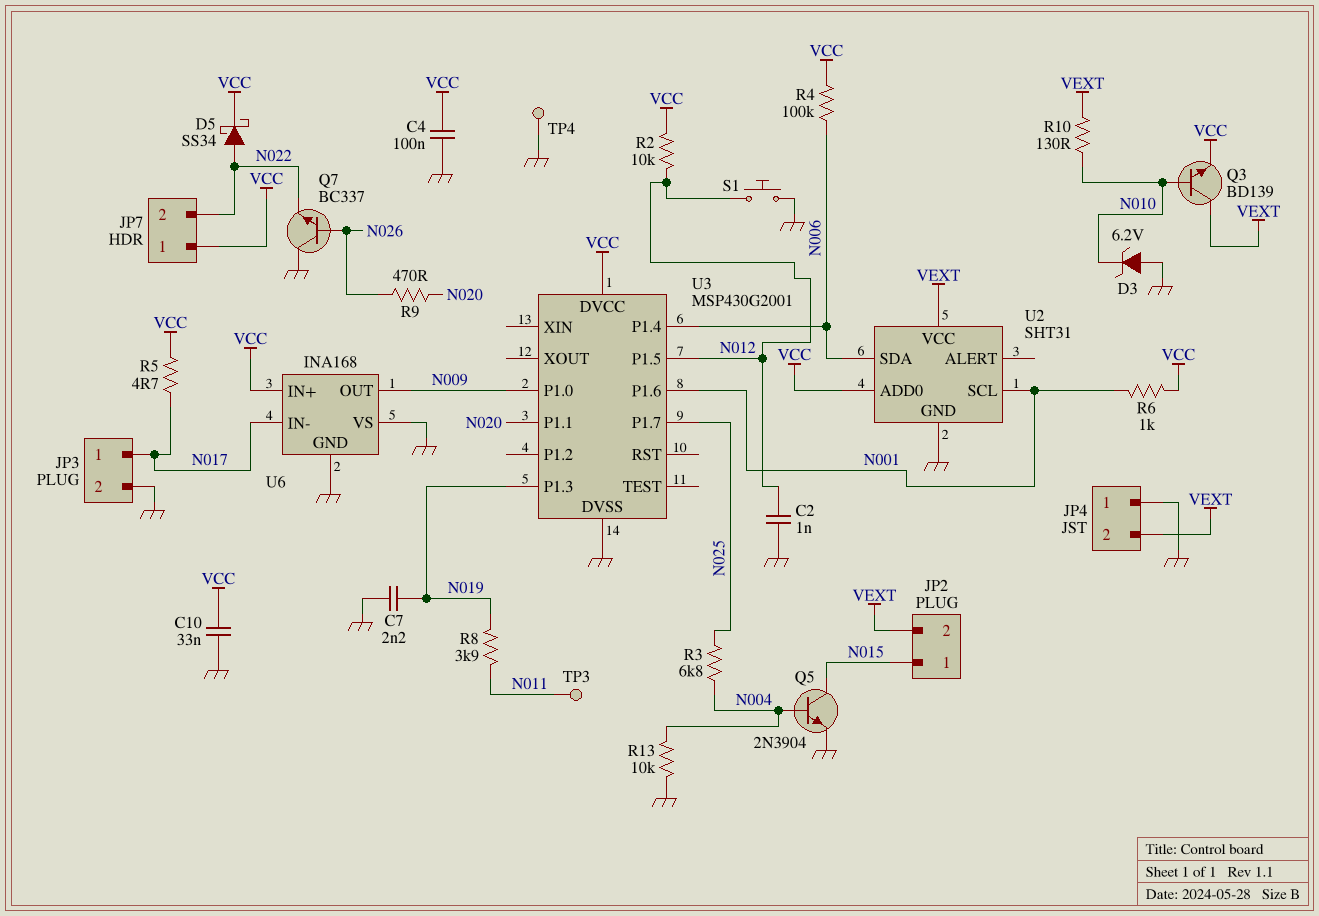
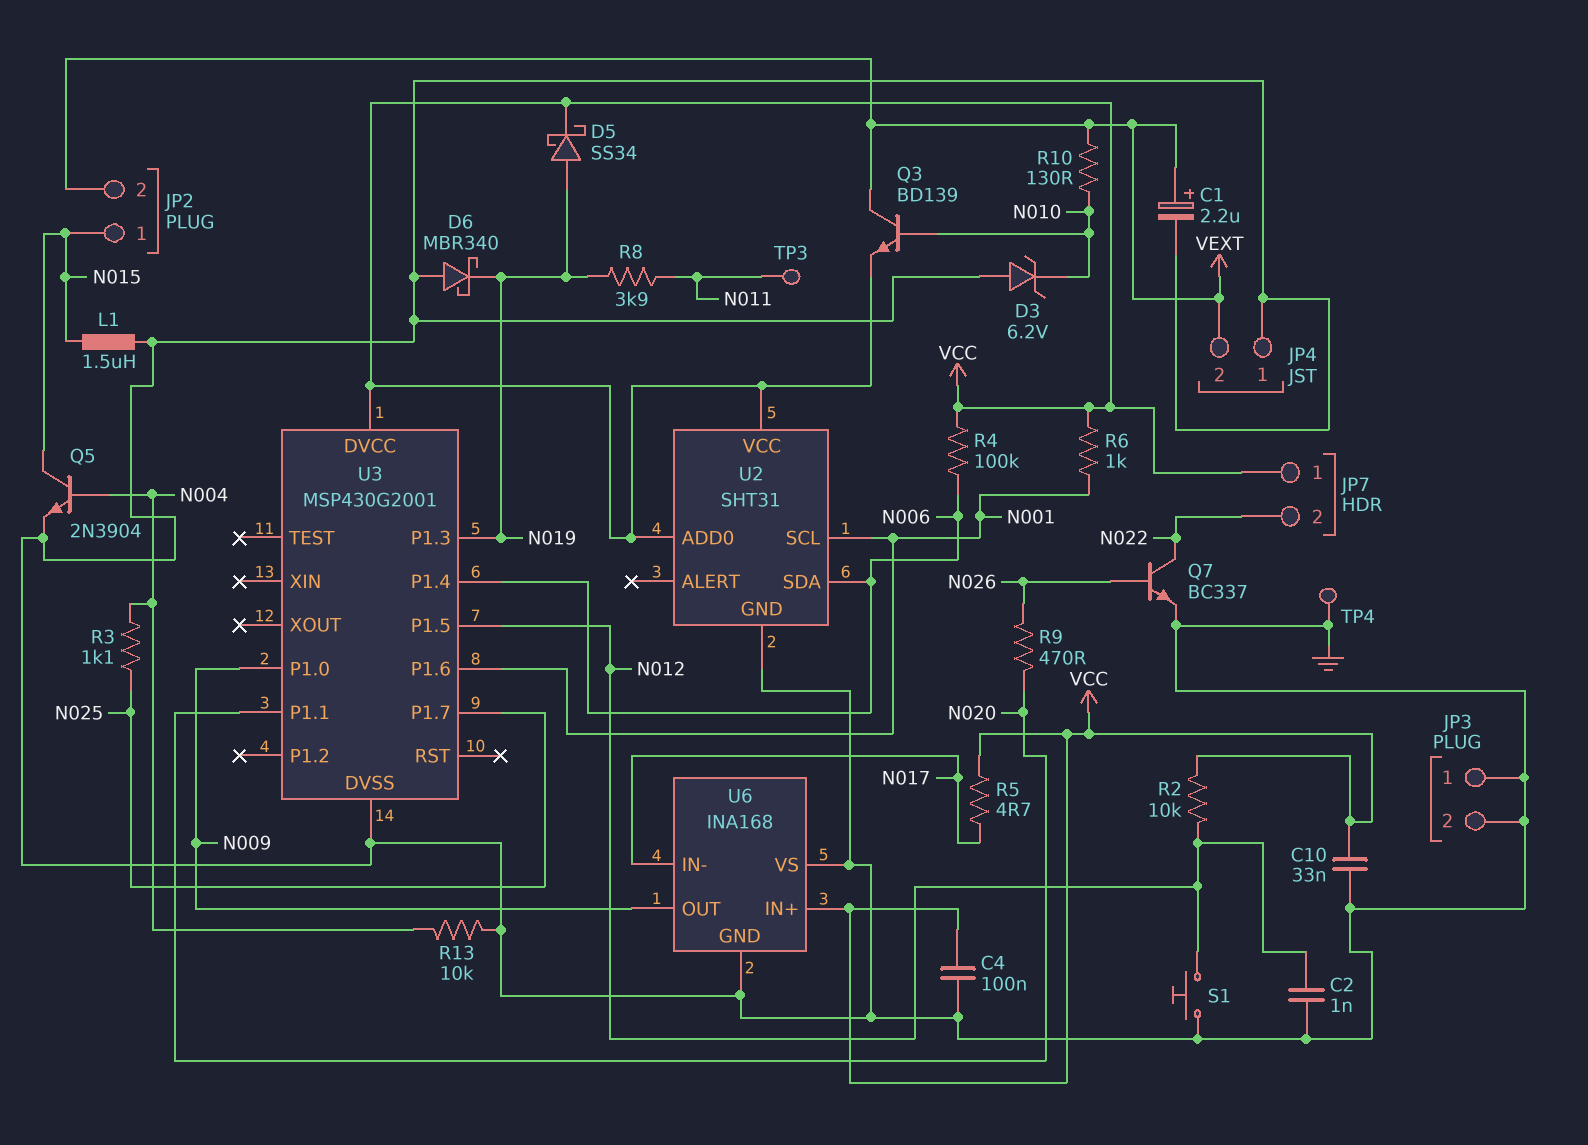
C1: none -> 2.2uF (plus VEXT, minus GND)
C7: 2.2nF (GND, N019) -> none
D5: schottky SS34 (A N022, K VCC) -> schottky SS34 (A N019, K VCC)
D6: none -> schottky MBR340 (A GND, K N019)
JP3 pin 1: N017 -> GND
L1: none -> 1.5uH (GND, N015)
Q7: NPN BC337 (B N026, C GND, E N022) -> NPN BC337 (B N026, C N022, E GND)
R3: 6.8k (N004, N025) -> 1.1k (N004, N025)
U2 pin VCC: VEXT -> VCC

